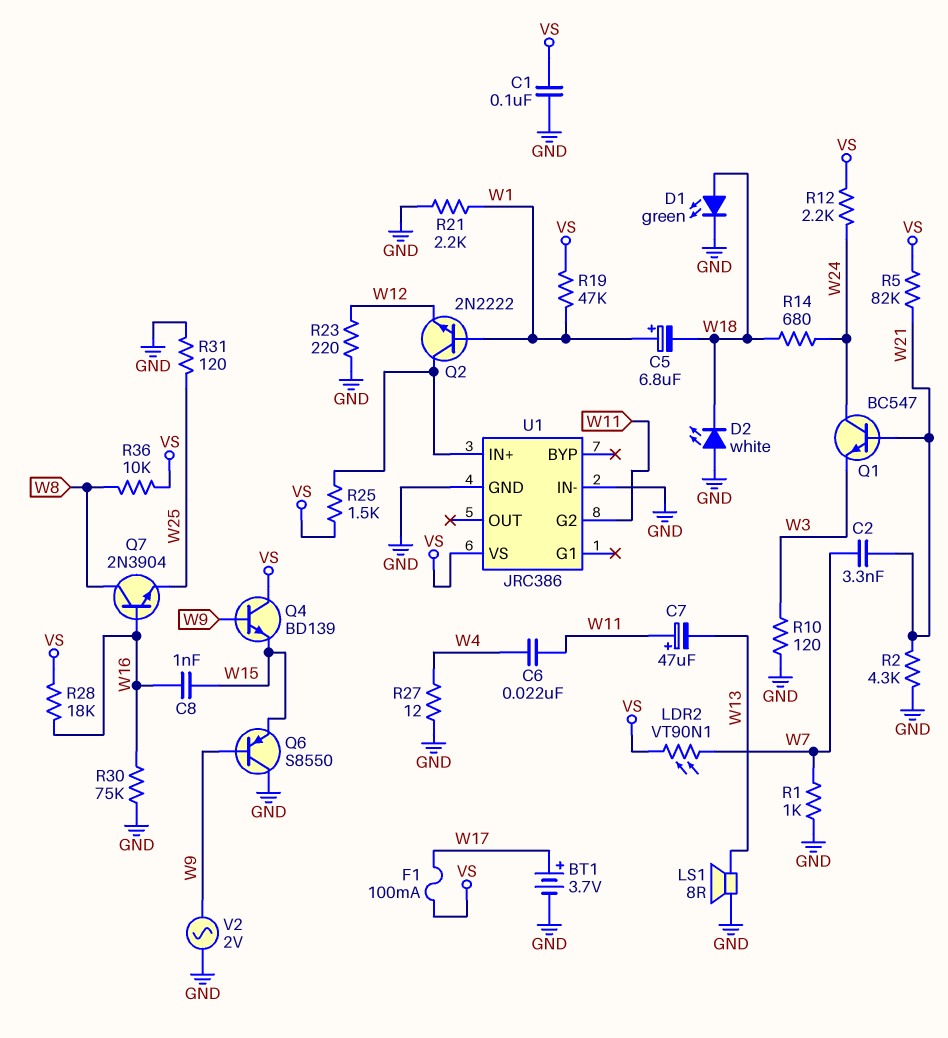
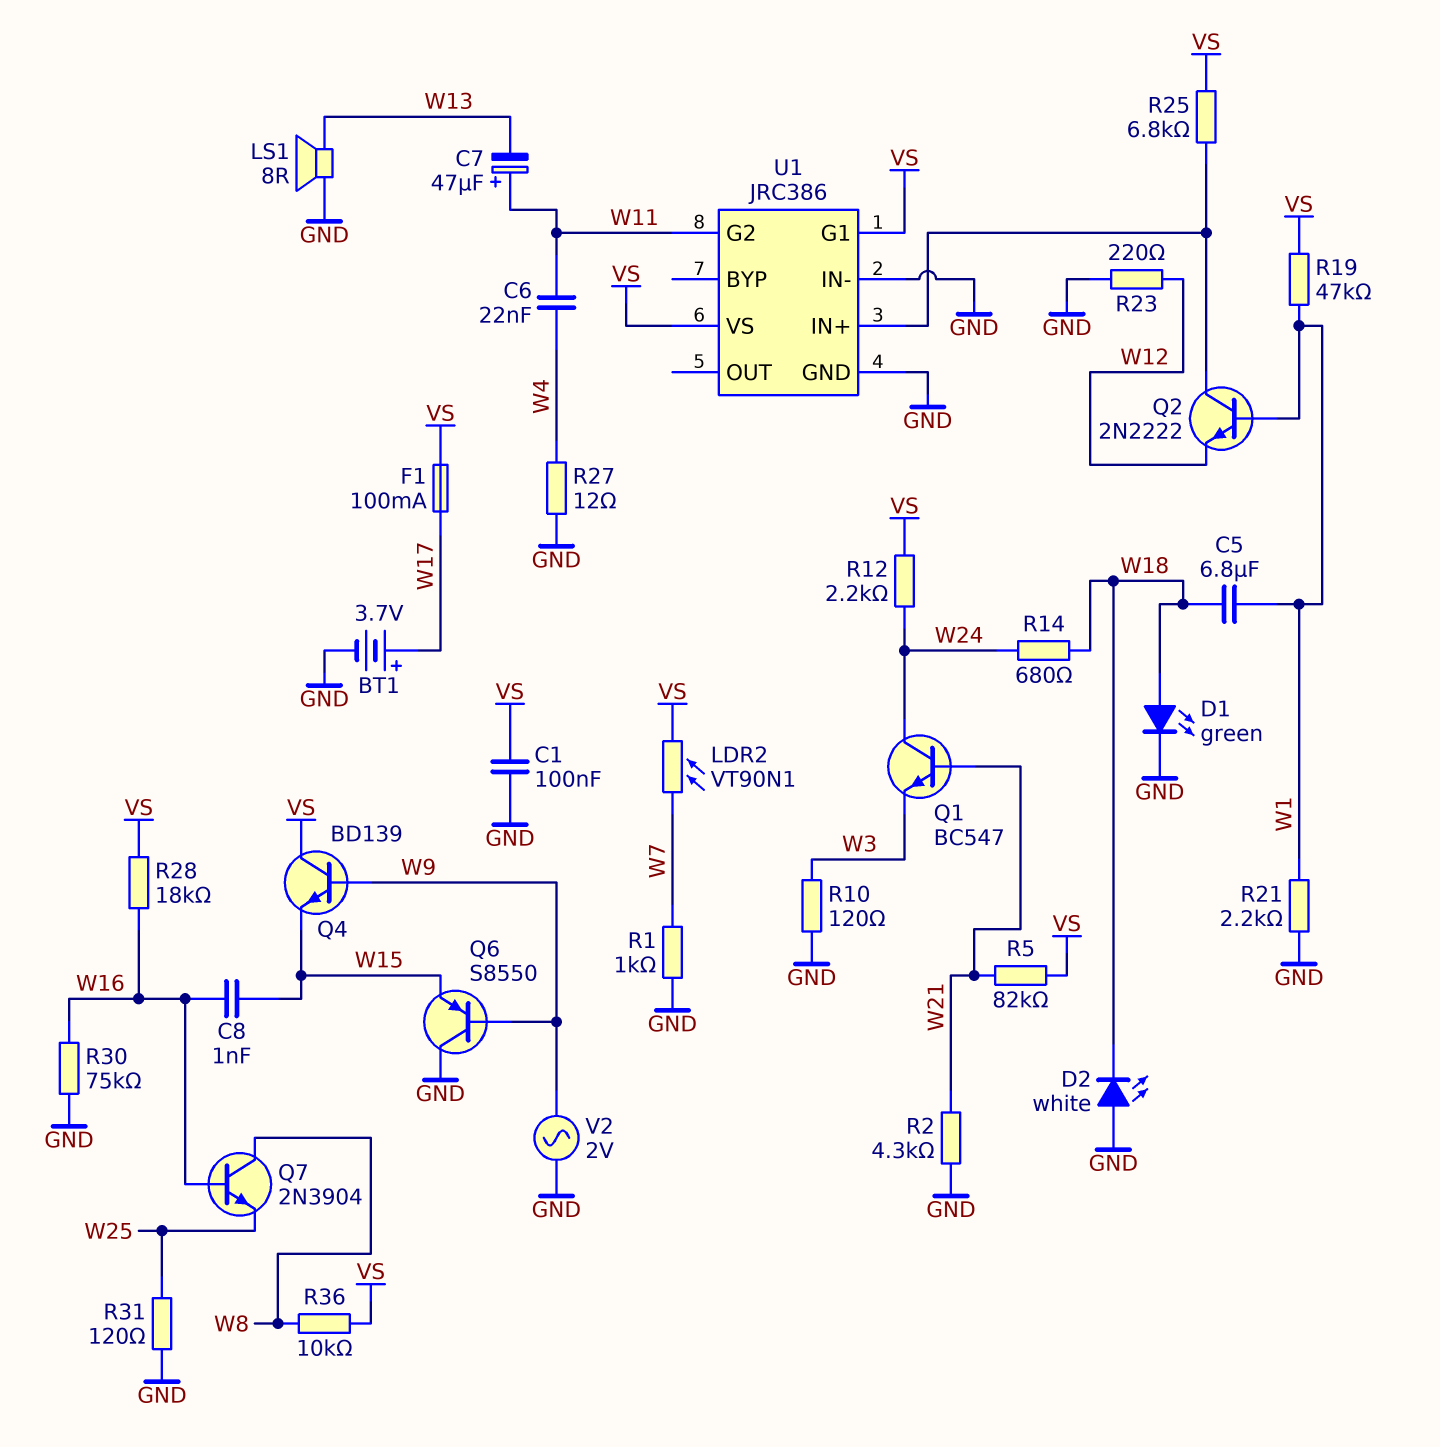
C2: 3.3nF (W7, W21) -> none
C5: 6.8uF (plus W1, minus W18) -> 6.8uF (W1, W18)
R25: 1.5k (U1/IN+, VS) -> 6.8k (U1/IN+, VS)
U1 pin G1: none -> VS

